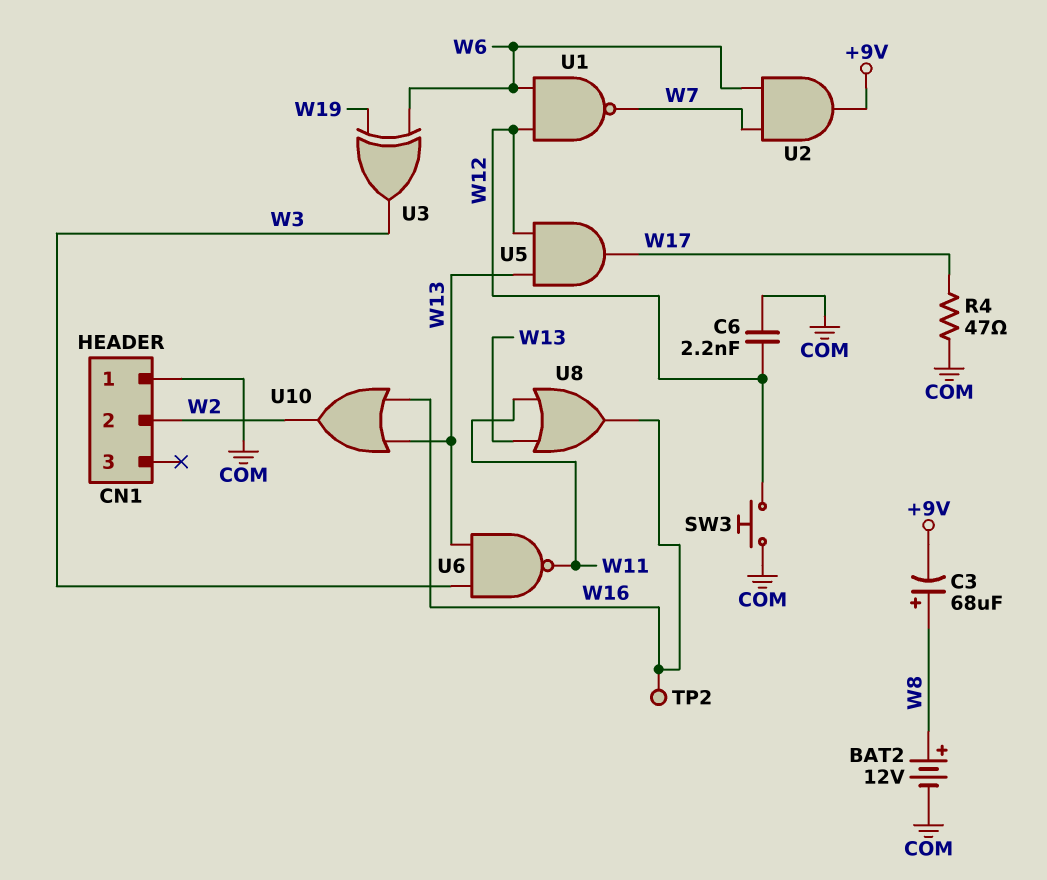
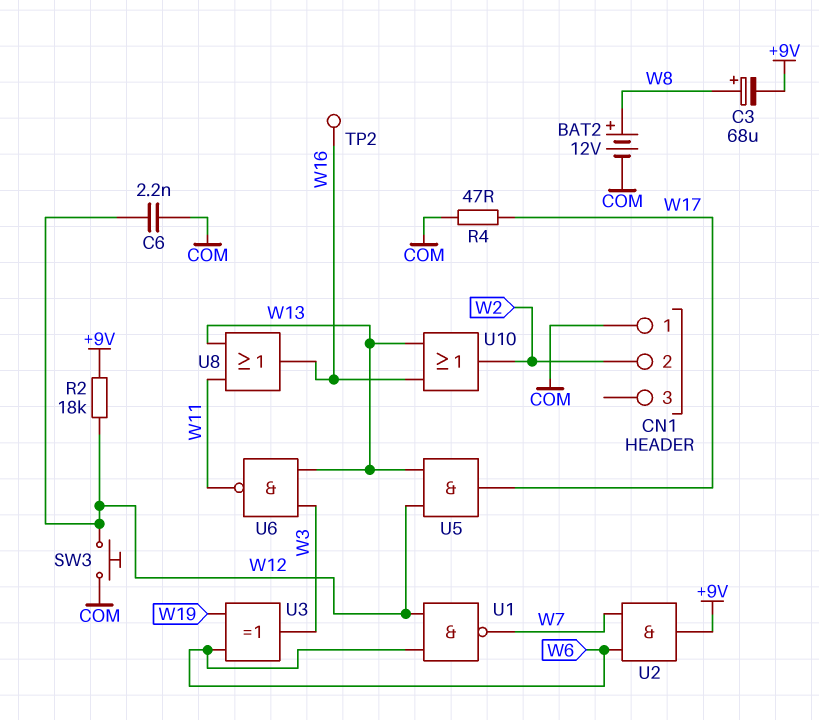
R2: none -> 18k (+9V, W12)

